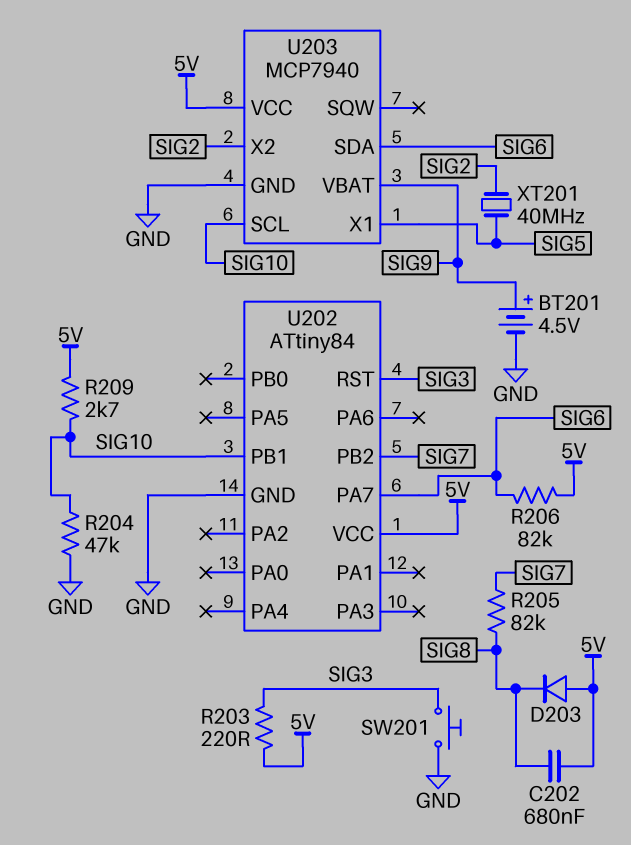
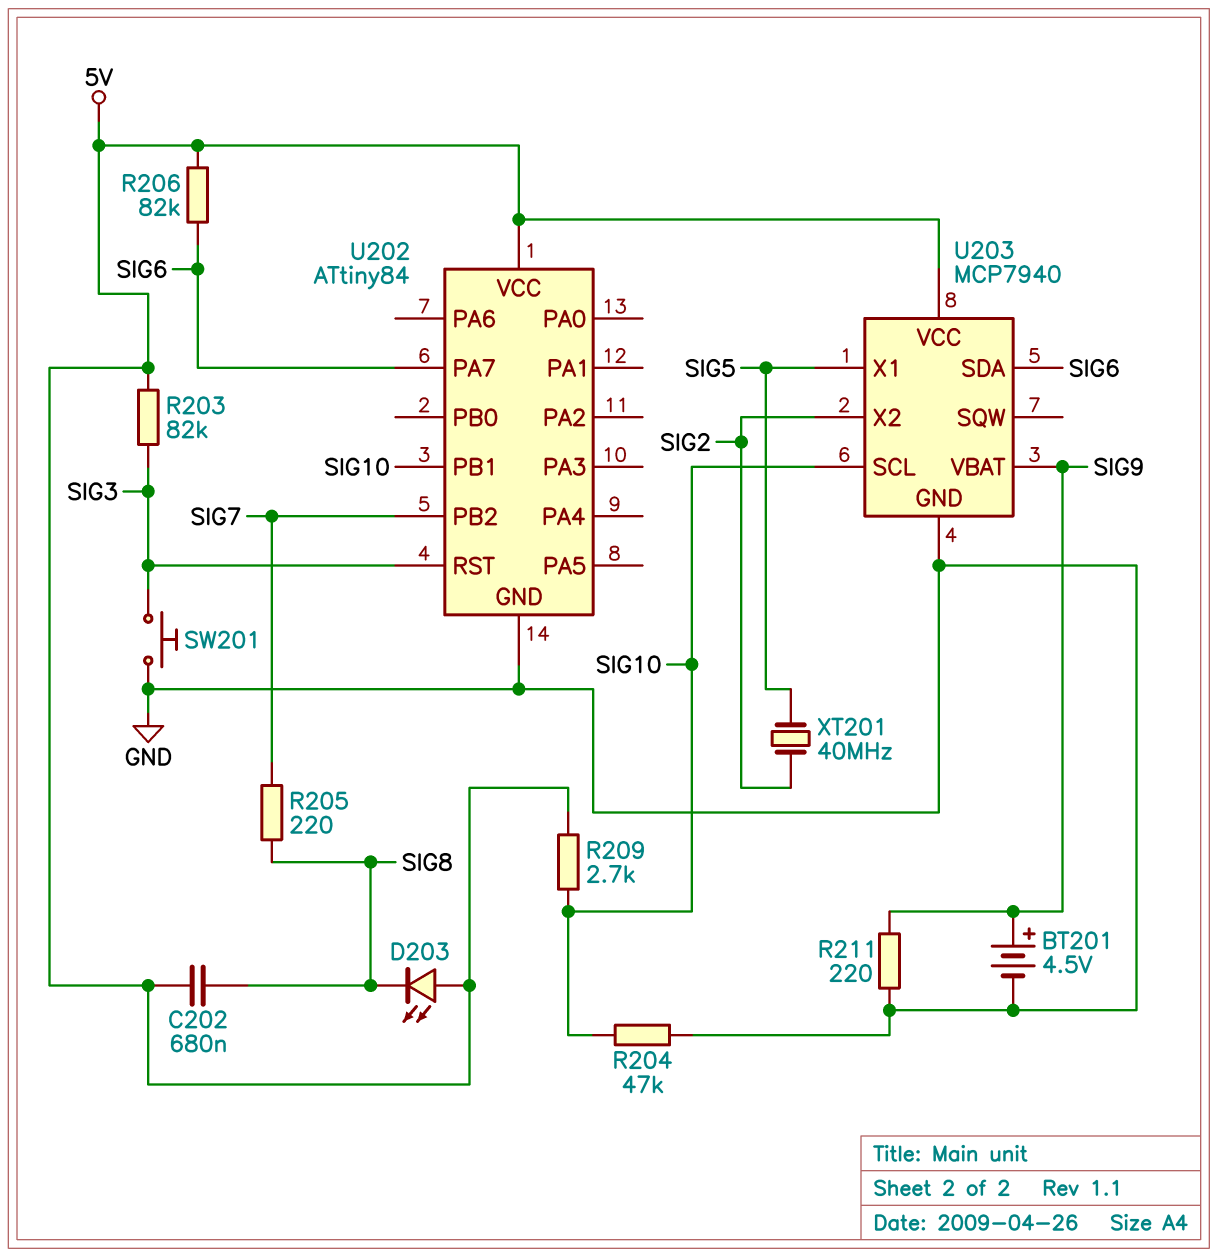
D203: diode (A 5V, K SIG8) -> LED (A 5V, K SIG8)
R203: 220 (5V, SIG3) -> 82k (5V, SIG3)
R205: 82k (SIG7, SIG8) -> 220 (SIG7, SIG8)
R211: none -> 220 (GND, SIG9)

